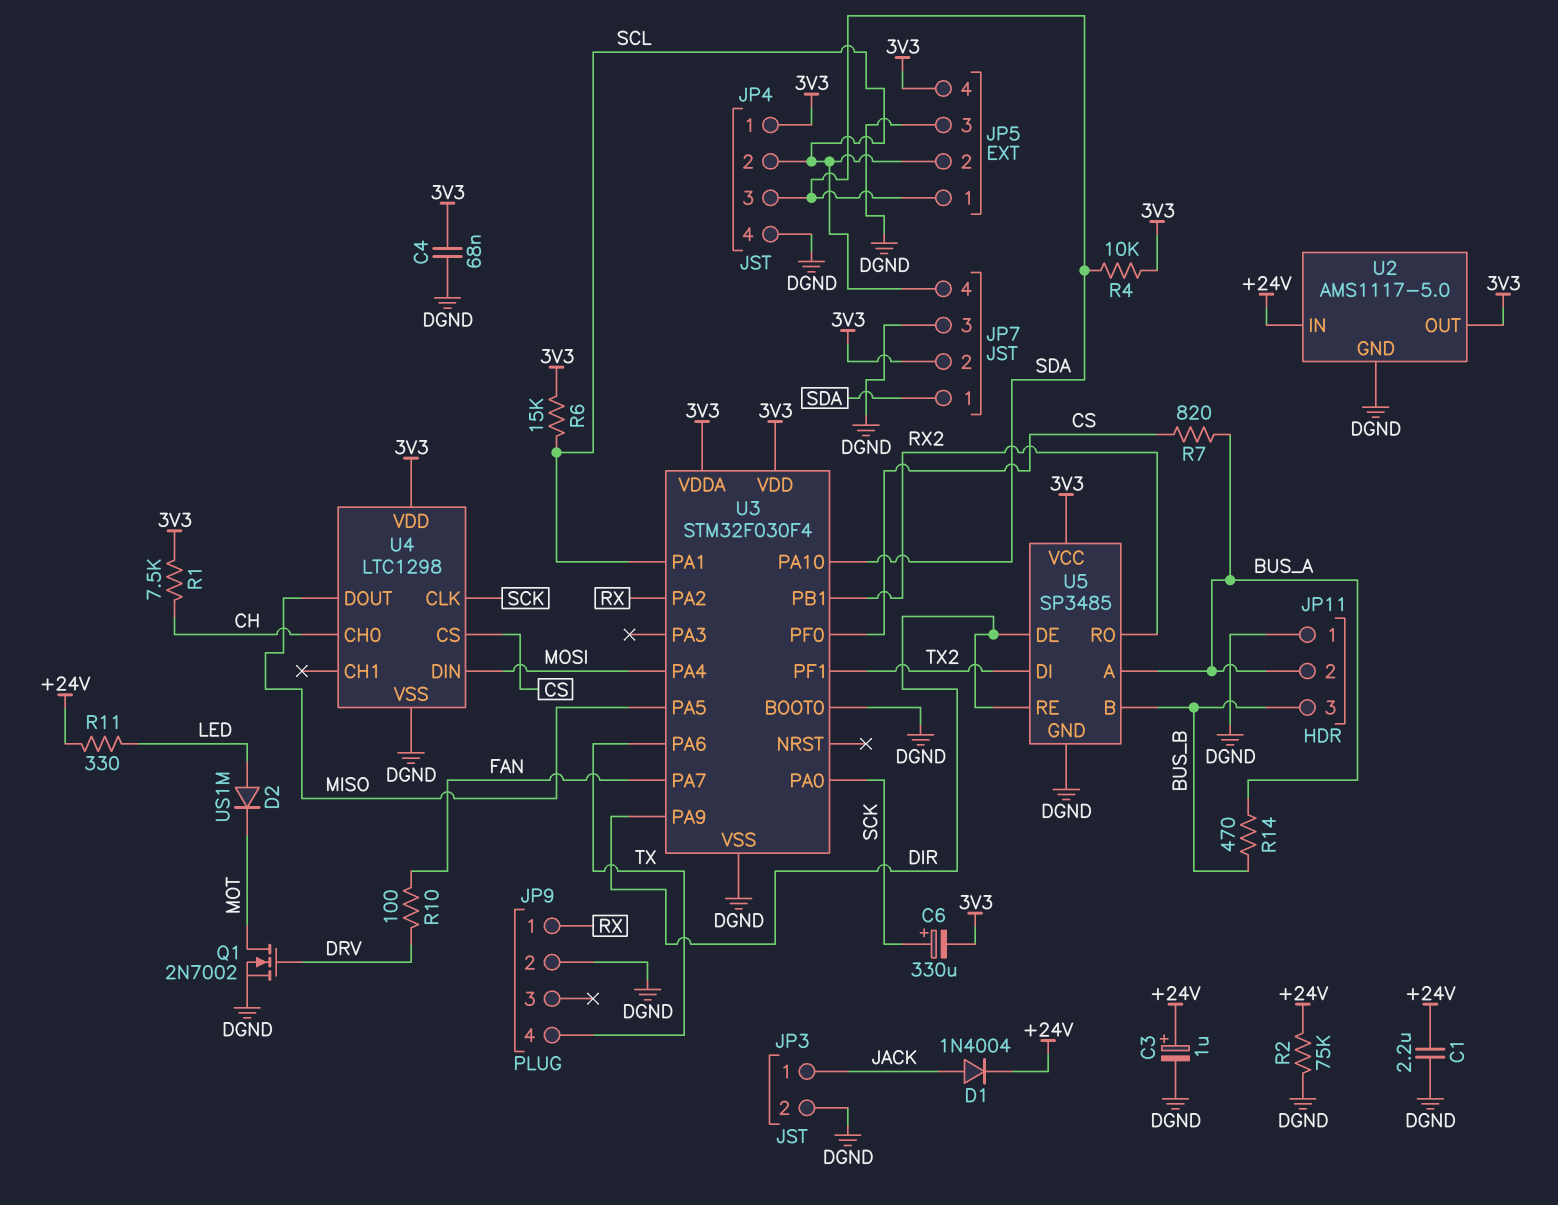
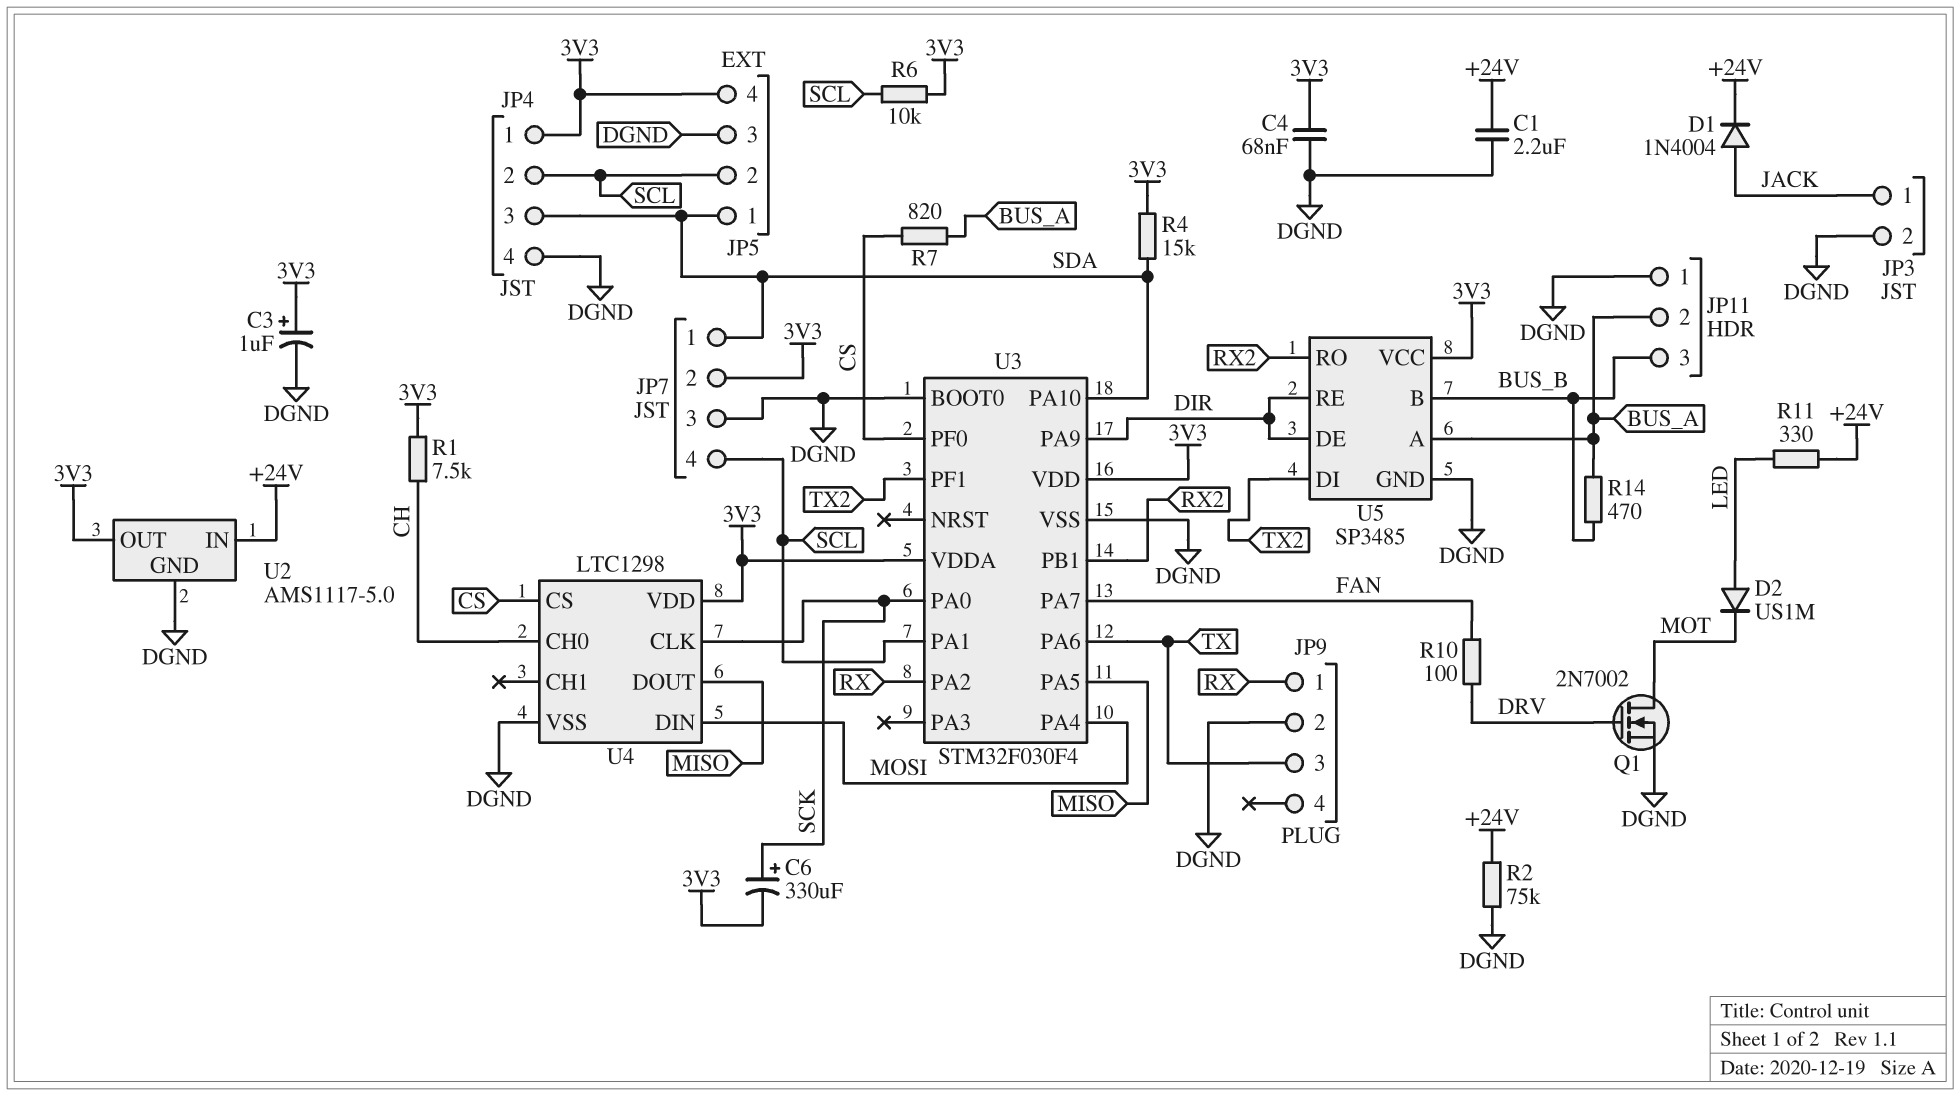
C3: 1uF (plus +24V, minus DGND) -> 1uF (plus 3V3, minus DGND)
JP9 pin 3: none -> TX
JP9 pin 4: TX -> none
R4: 10k (3V3, SDA) -> 15k (3V3, SDA)
R6: 15k (3V3, SCL) -> 10k (3V3, SCL)

